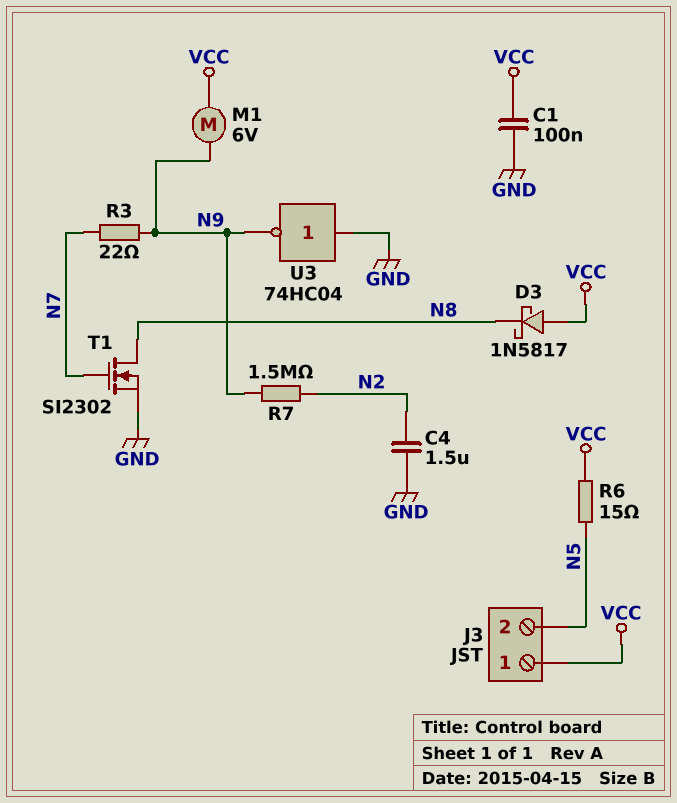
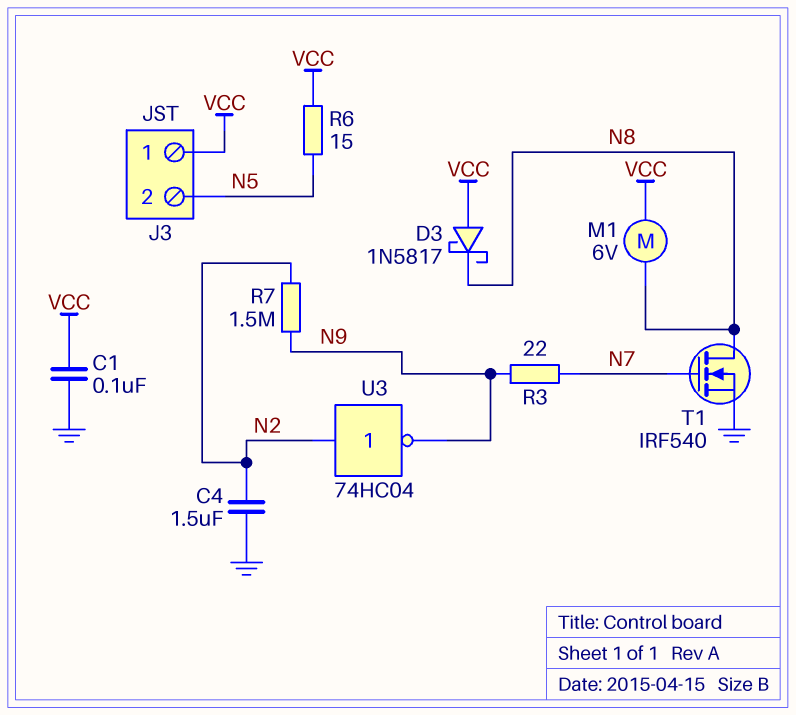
M1: motor 6V (N9, VCC) -> motor 6V (N8, VCC)
T1: NMOS SI2302 (G N7, D N8, S GND) -> NMOS IRF540 (G N7, D N8, S GND)
U3: NOT 74HC04 (in GND, out N9) -> NOT 74HC04 (in N2, out N9)

